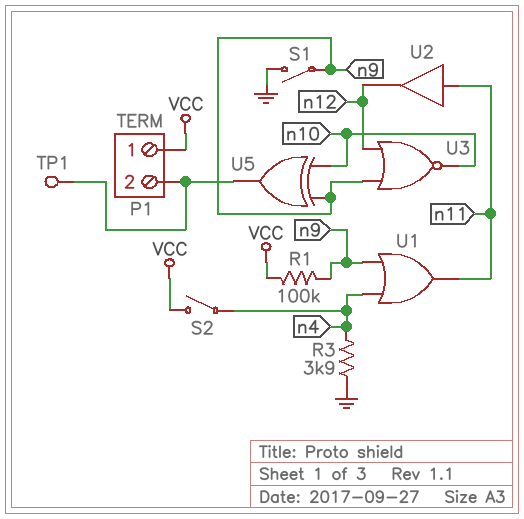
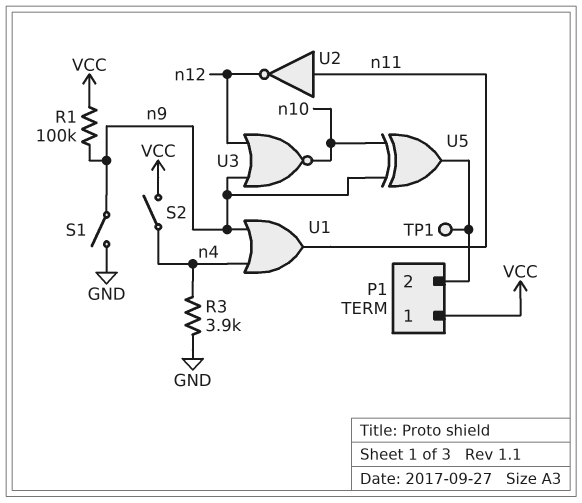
U2: buffer (in n11, out n12) -> NOT (in n11, out n12)

